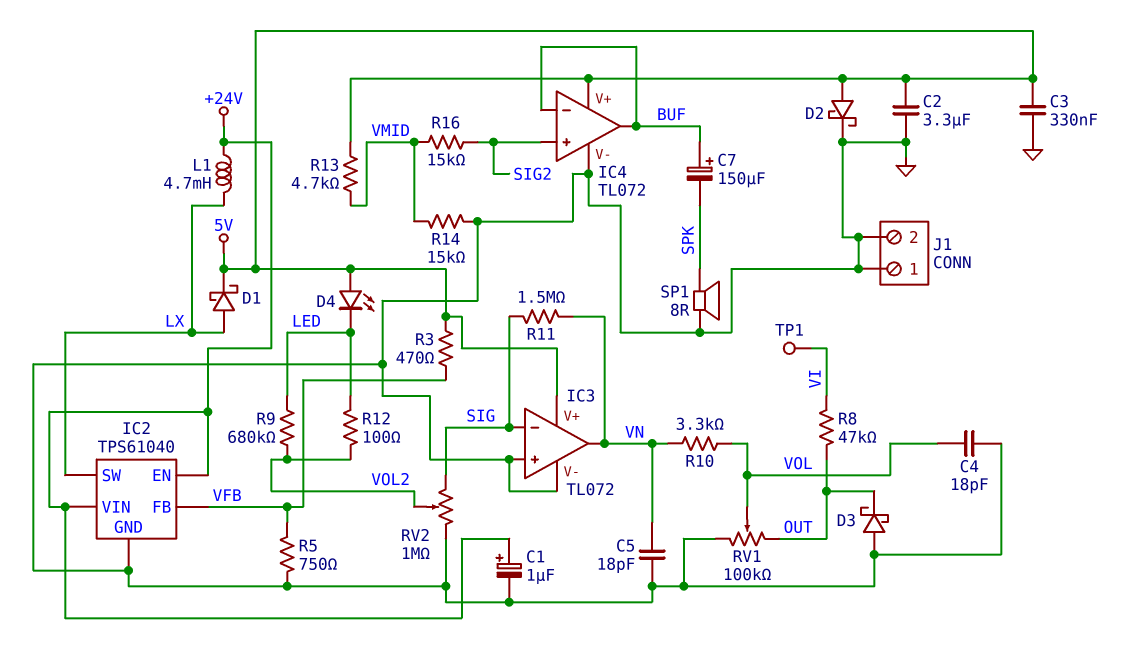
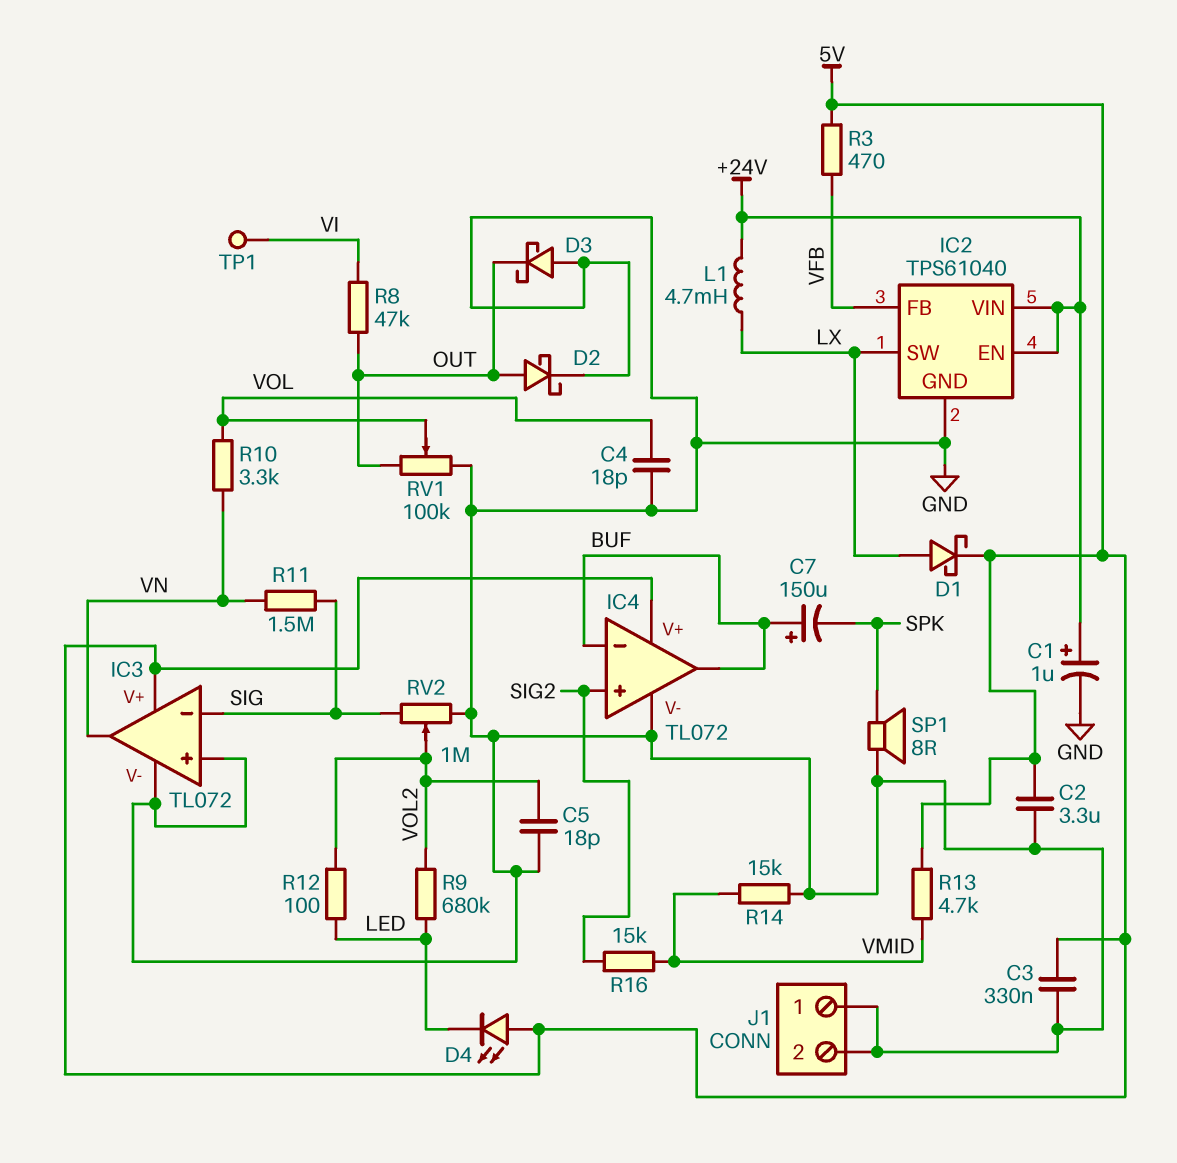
C5: 18pF (GND, VN) -> 18pF (GND, VOL2)
D2: schottky (A 5V, K GND) -> schottky (A OUT, K GND)
R5: 750 (GND, VFB) -> none

